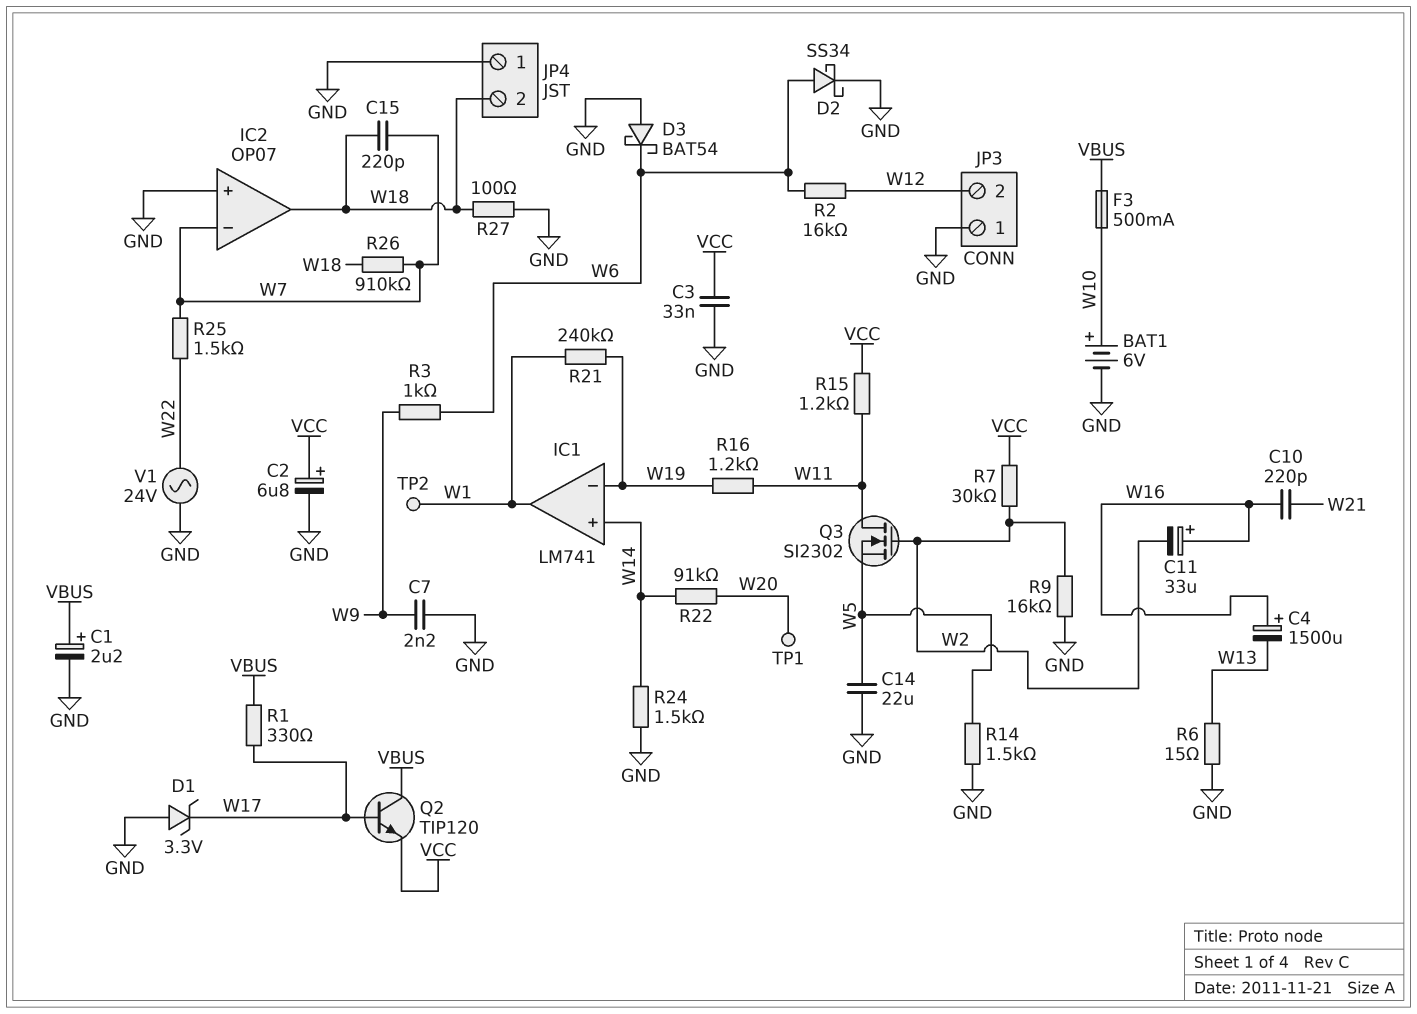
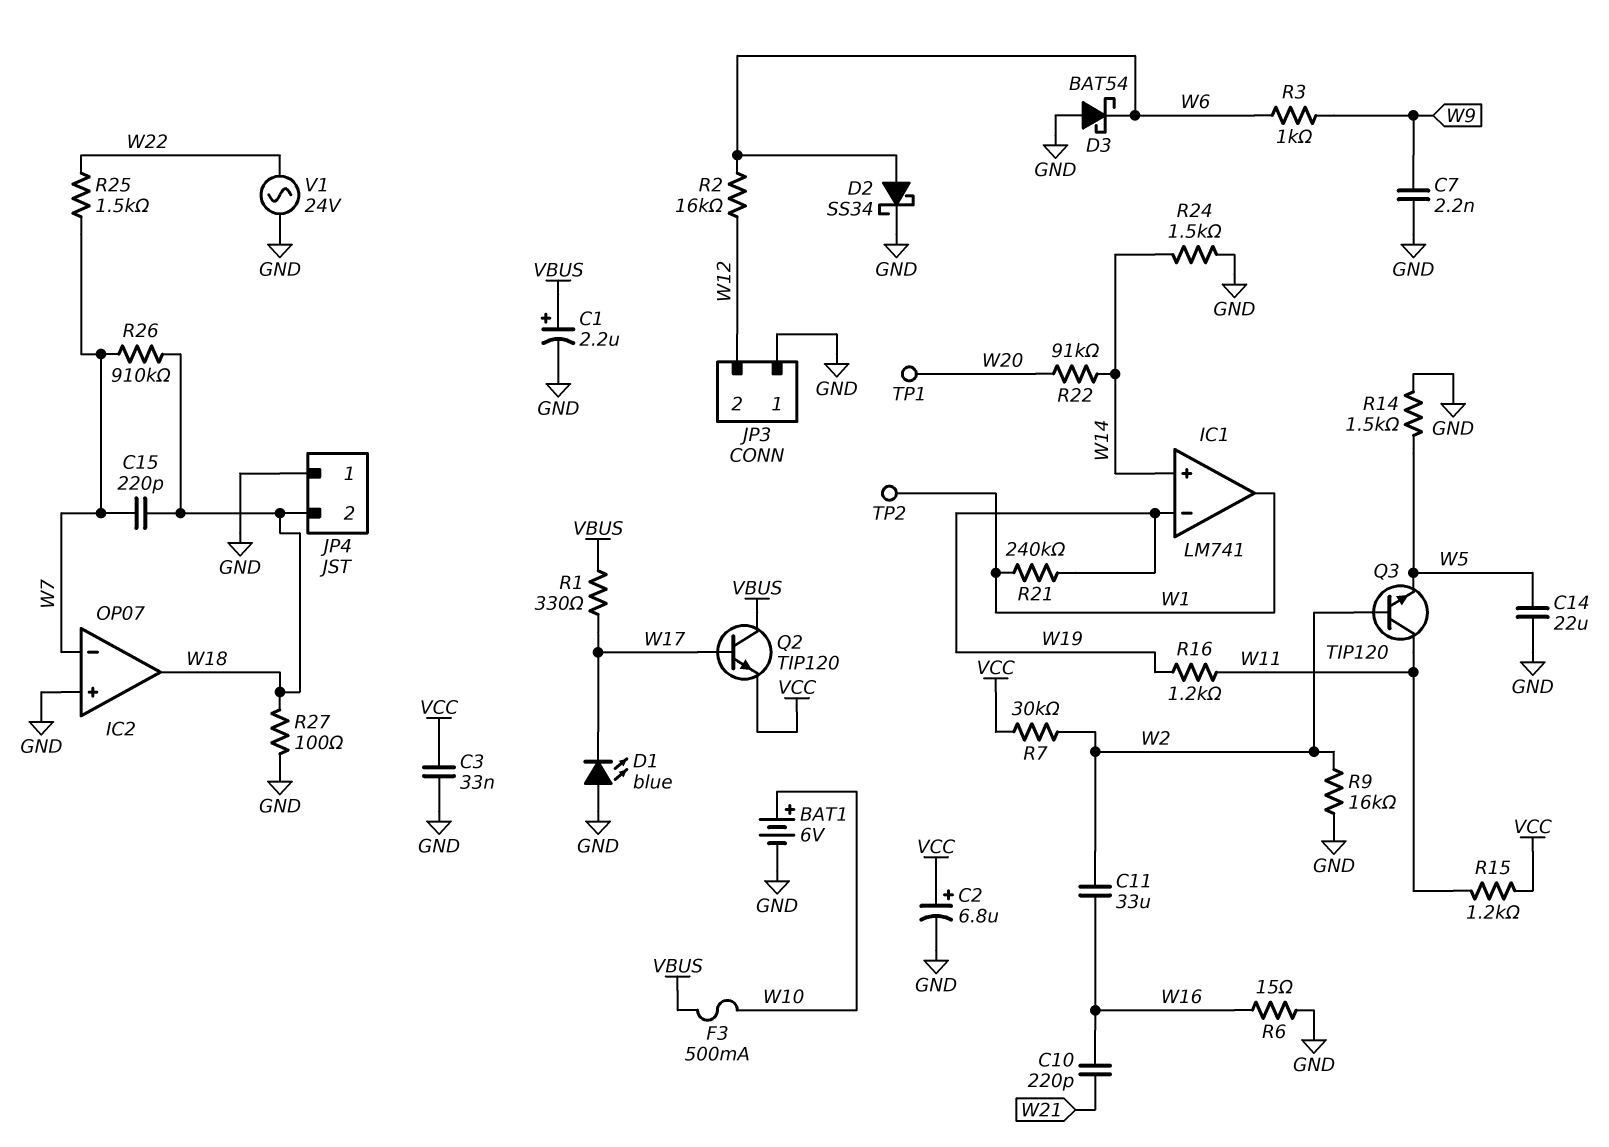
C4: 1500uF (plus W16, minus W13) -> none
C11: 33uF (plus W16, minus W2) -> 33uF (W2, W16)
D1: zener 3.3V (A GND, K W17) -> LED blue (A GND, K W17)
Q3: NMOS SI2302 (G W2, D W11, S W5) -> NPN TIP120 (B W2, C W11, E W5)
R6: 15 (GND, W13) -> 15 (GND, W16)

